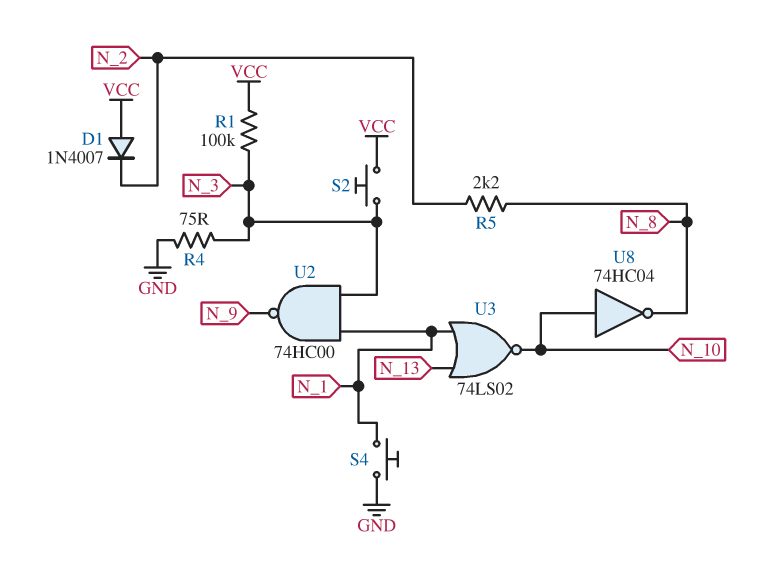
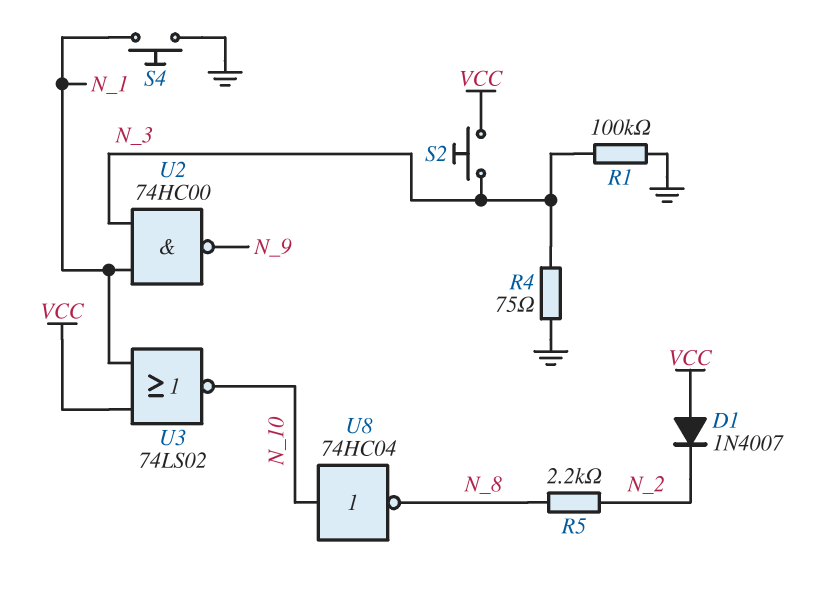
R1: 100k (N_3, VCC) -> 100k (GND, N_3)
U3: NOR 74LS02 (in N_1, in N_13, out N_10) -> NOR 74LS02 (in N_1, in VCC, out N_10)

